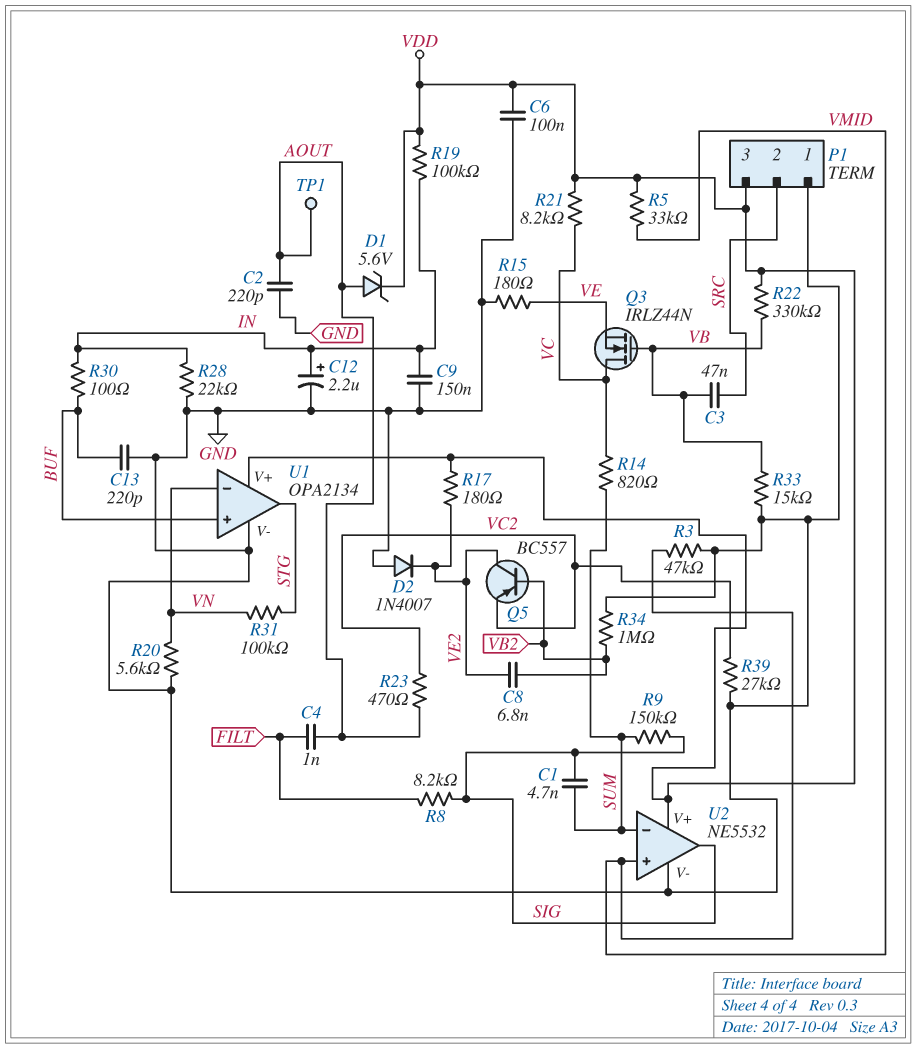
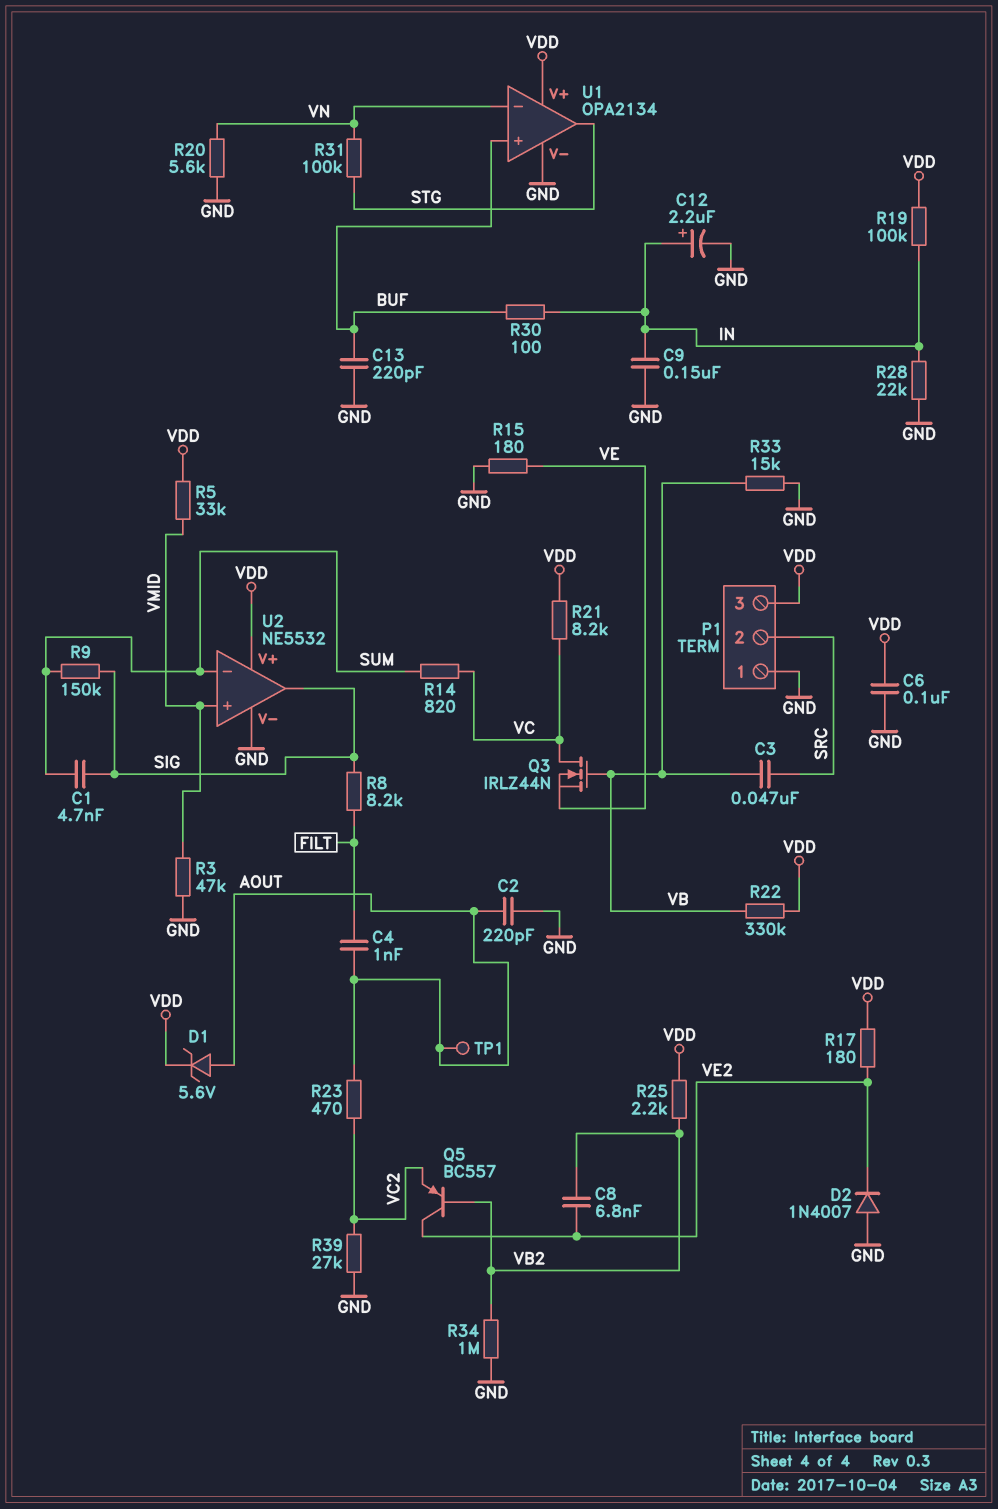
R25: none -> 2.2k (VB2, VDD)

